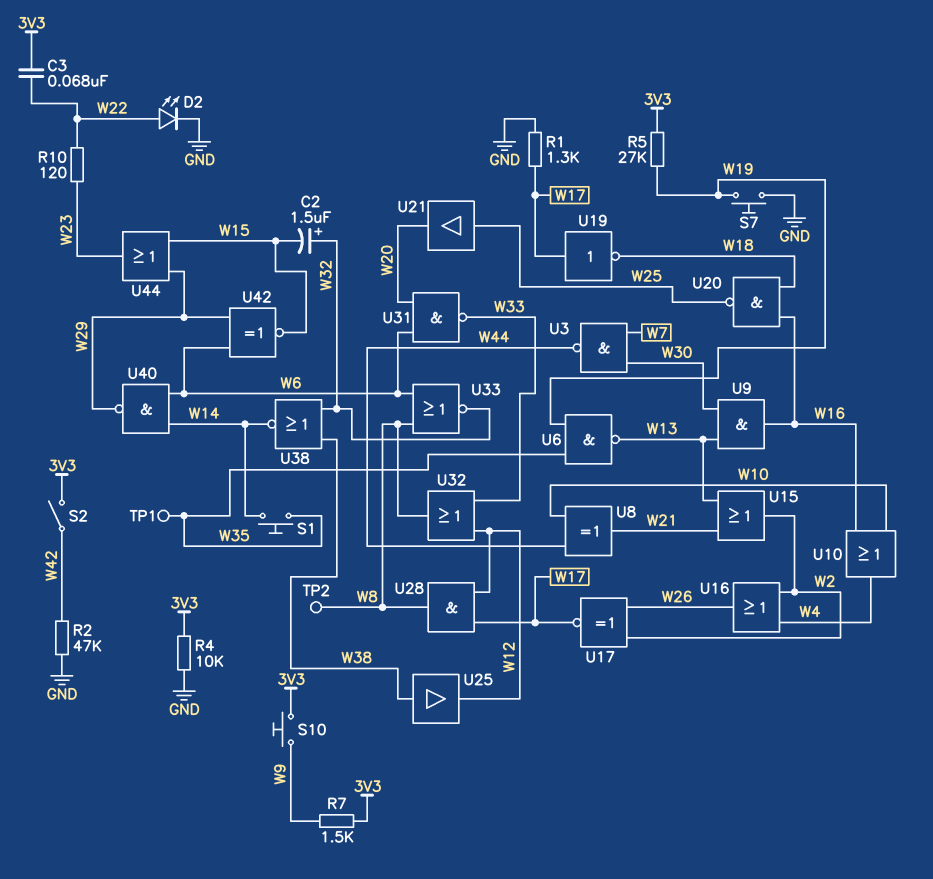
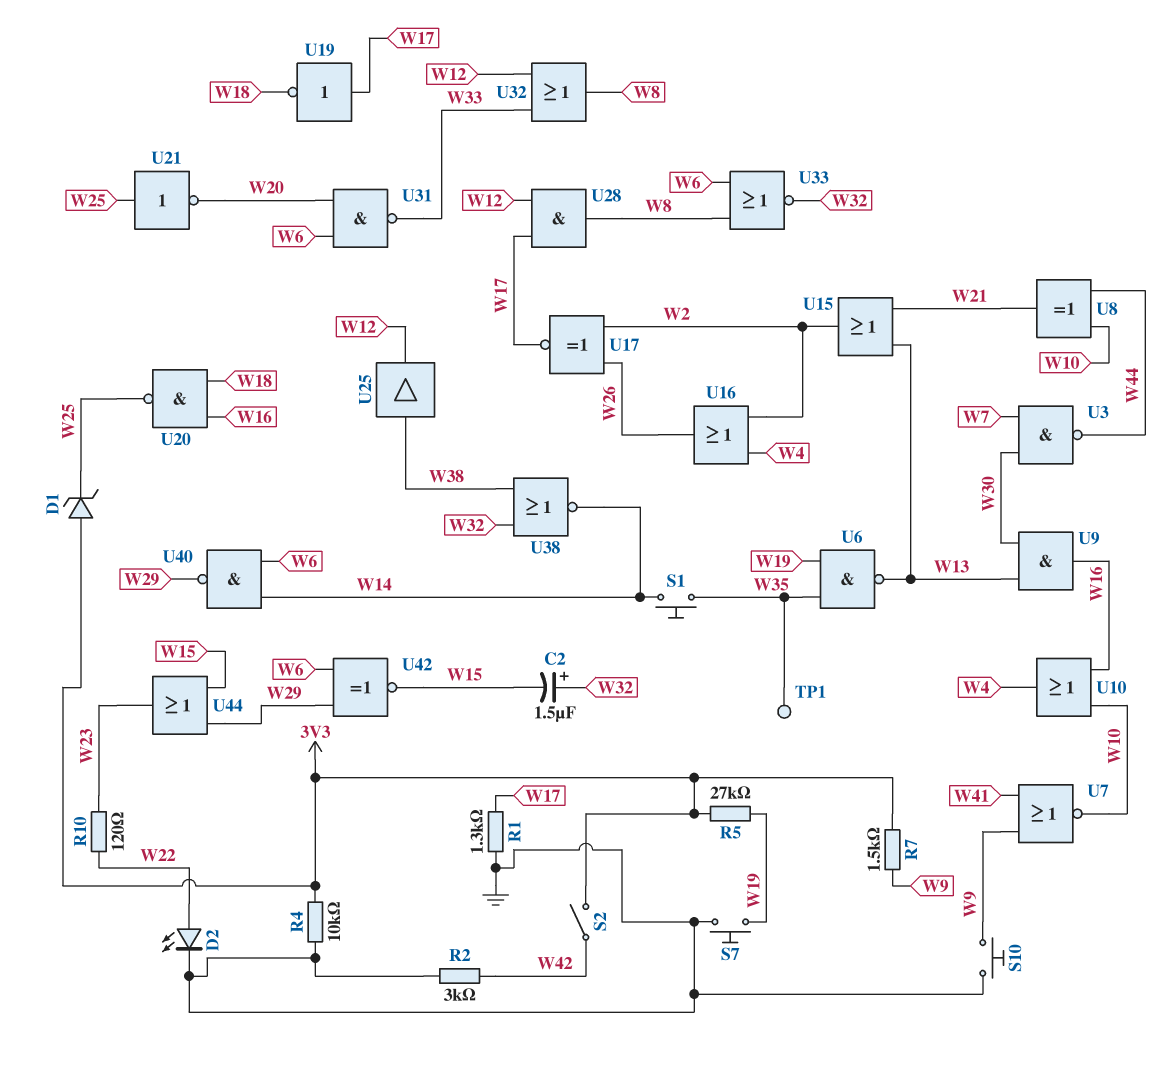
C3: 68nF (3V3, W22) -> none
D1: none -> zener (A 3V3, K W25)
R2: 47k (GND, W42) -> 3k (GND, W42)
S10: button (3V3, W9) -> button (GND, W9)
TP2: test point (W8) -> none
U7: none -> NOR (in W9, in W41, out W10)
U21: buffer (in W25, out W20) -> NOT (in W25, out W20)

